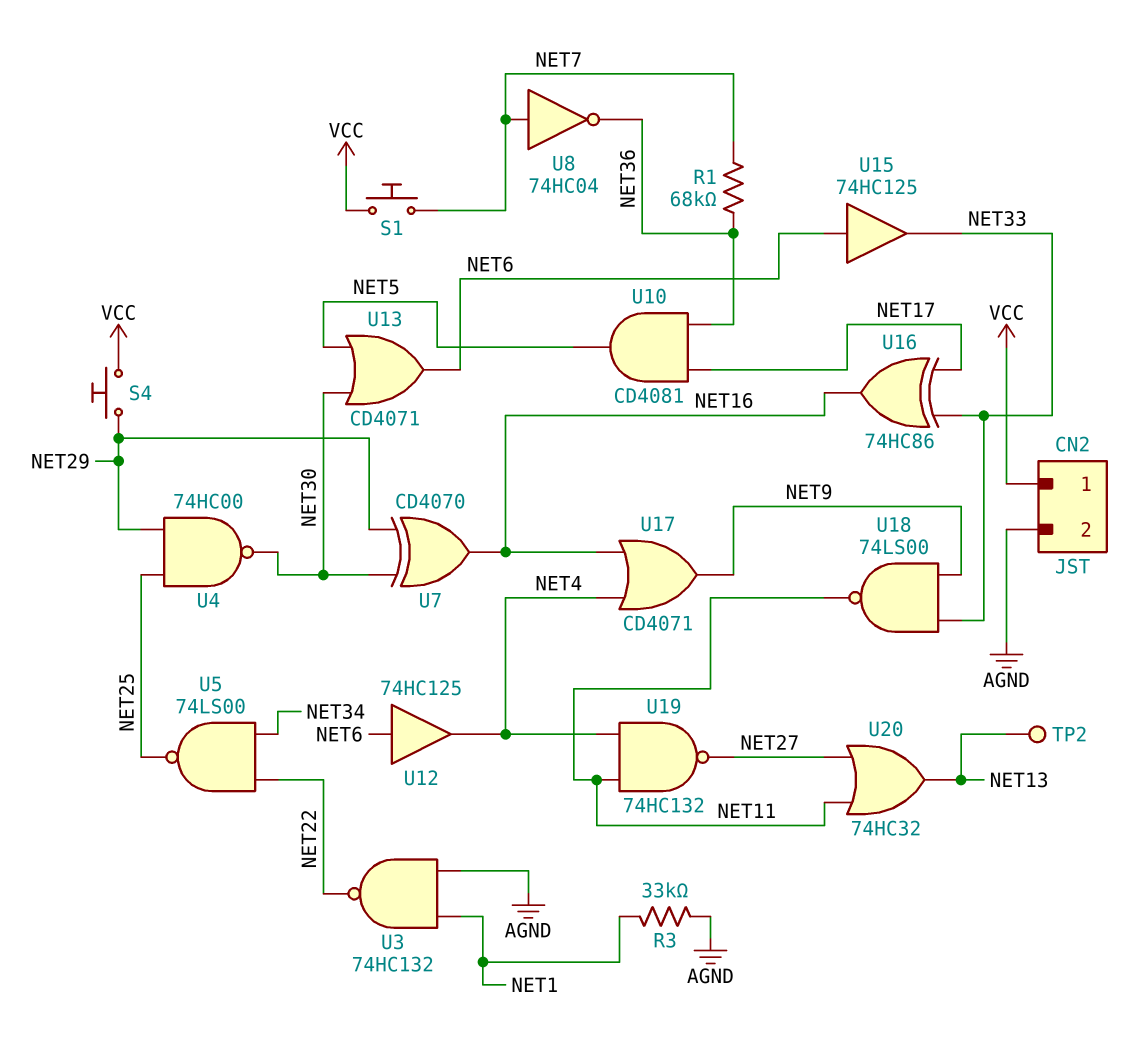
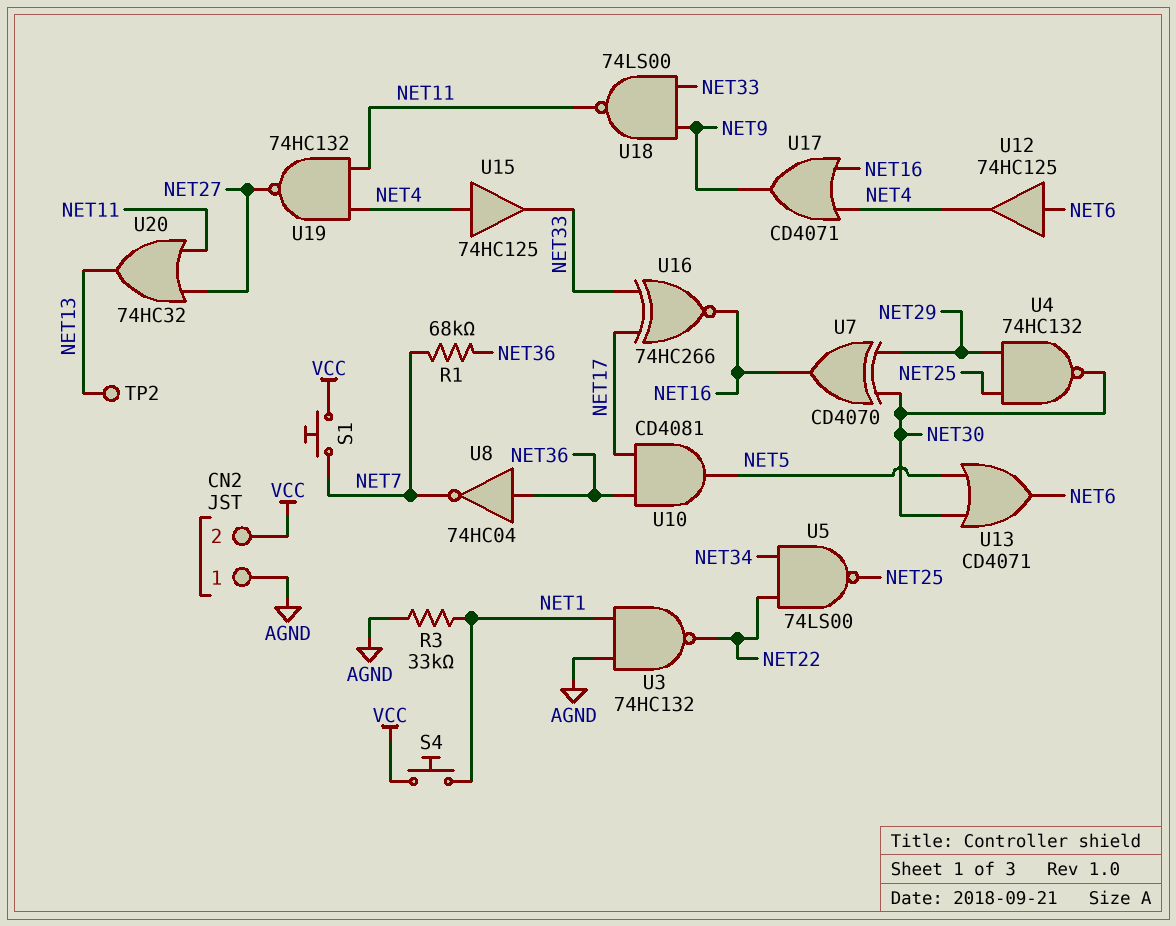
CN2 pin 1: VCC -> AGND
CN2 pin 2: AGND -> VCC
S4: button (NET29, VCC) -> button (NET1, VCC)
U4: NAND 74HC00 (in NET25, in NET29, out NET30) -> NAND 74HC132 (in NET25, in NET29, out NET30)
U8: NOT 74HC04 (in NET7, out NET36) -> NOT 74HC04 (in NET36, out NET7)
U15: buffer 74HC125 (in NET6, out NET33) -> buffer 74HC125 (in NET4, out NET33)
U16: XOR 74HC86 (in NET17, in NET33, out NET16) -> XNOR 74HC266 (in NET17, in NET33, out NET16)

